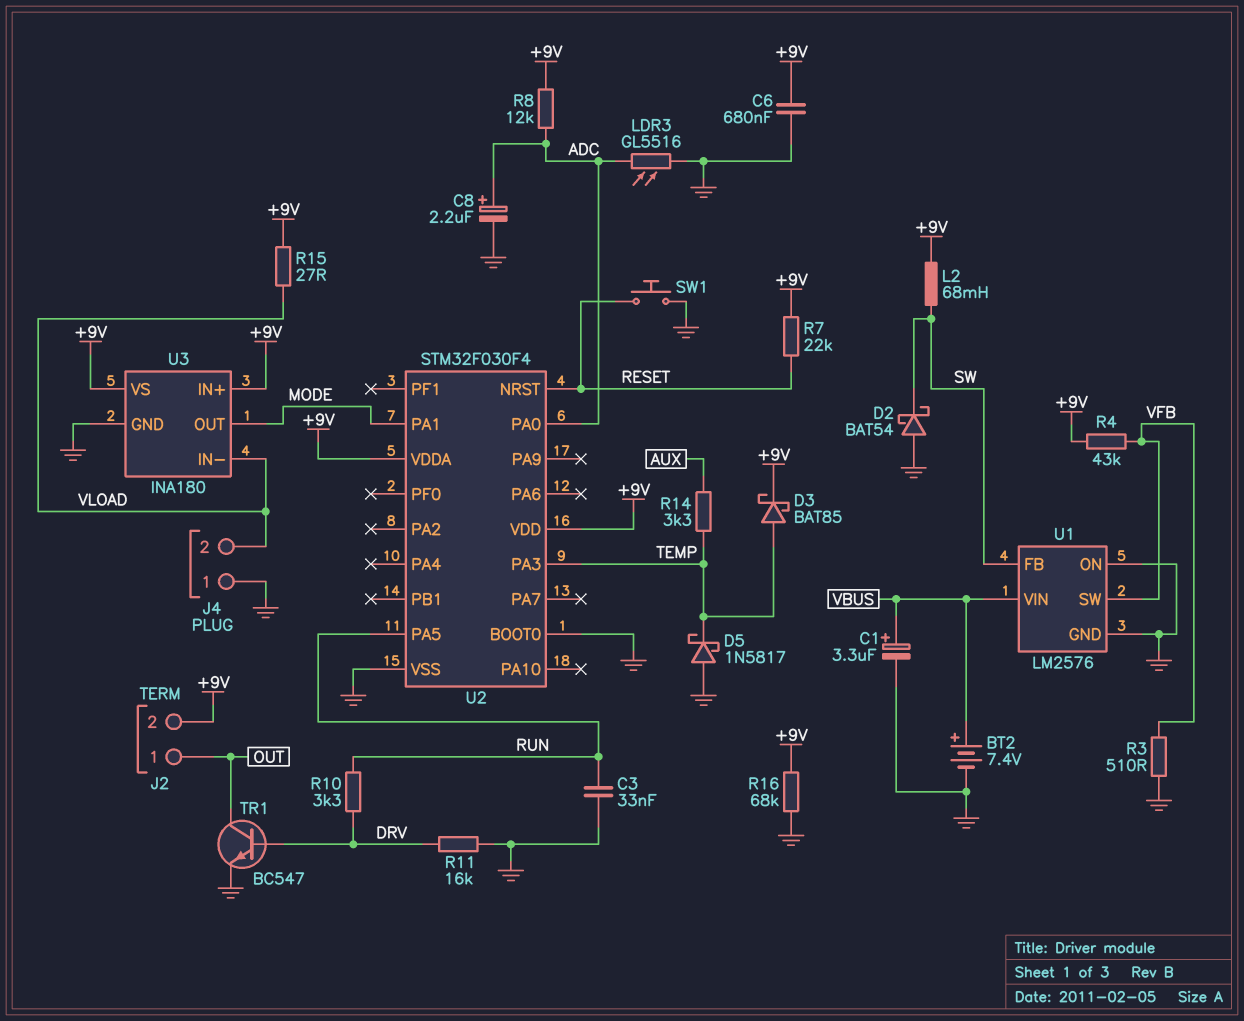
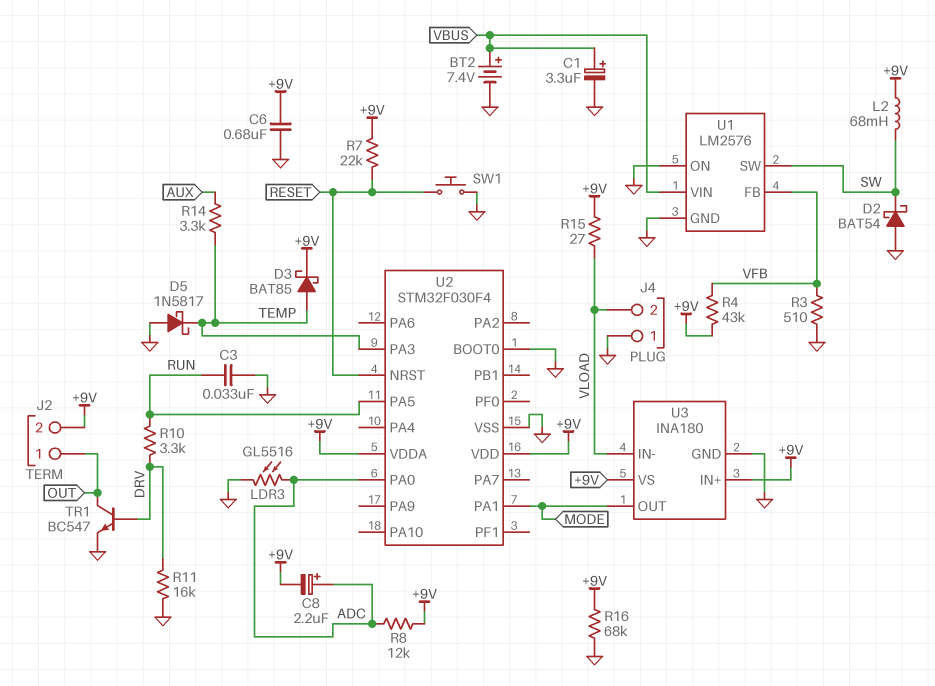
C8: 2.2uF (plus ADC, minus GND) -> 2.2uF (plus ADC, minus +9V)
U1 pin FB: SW -> VFB
U1 pin SW: VFB -> SW

